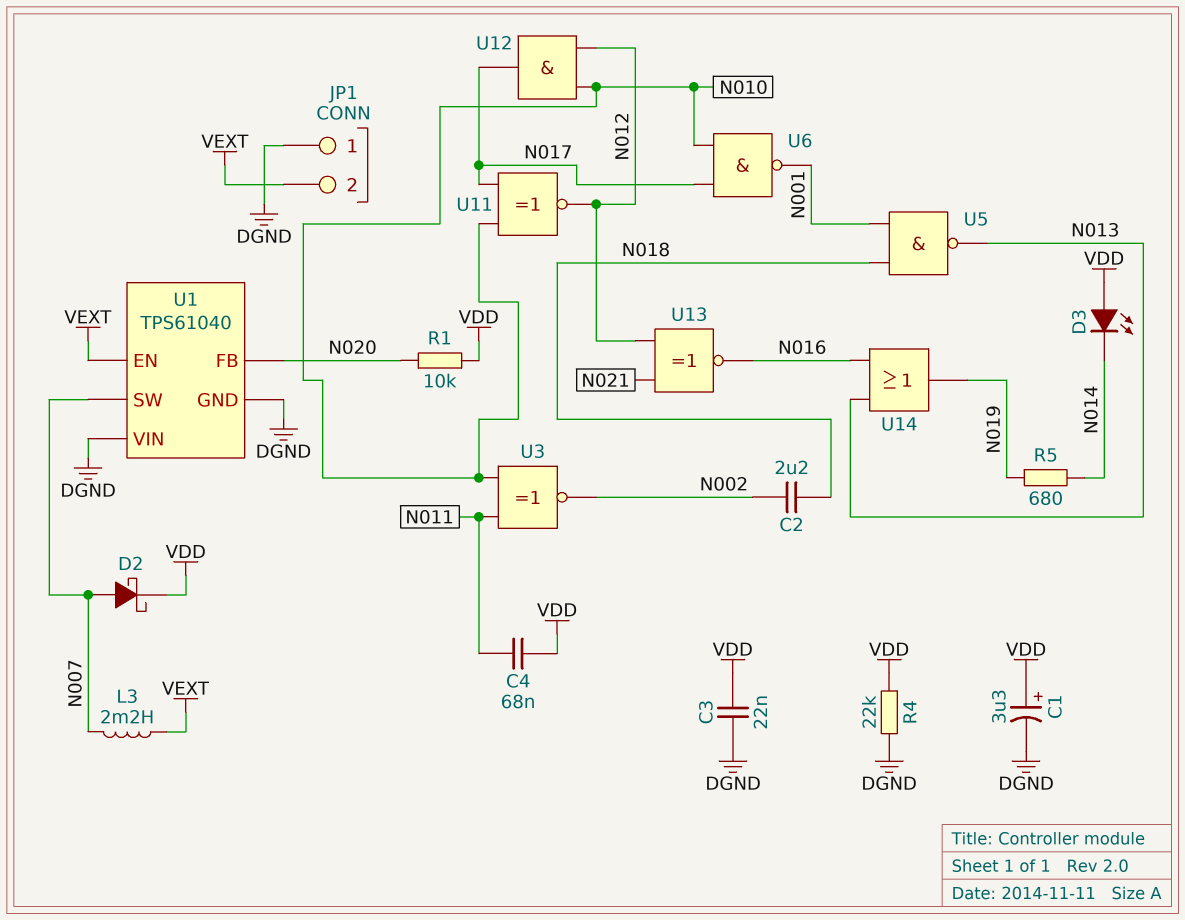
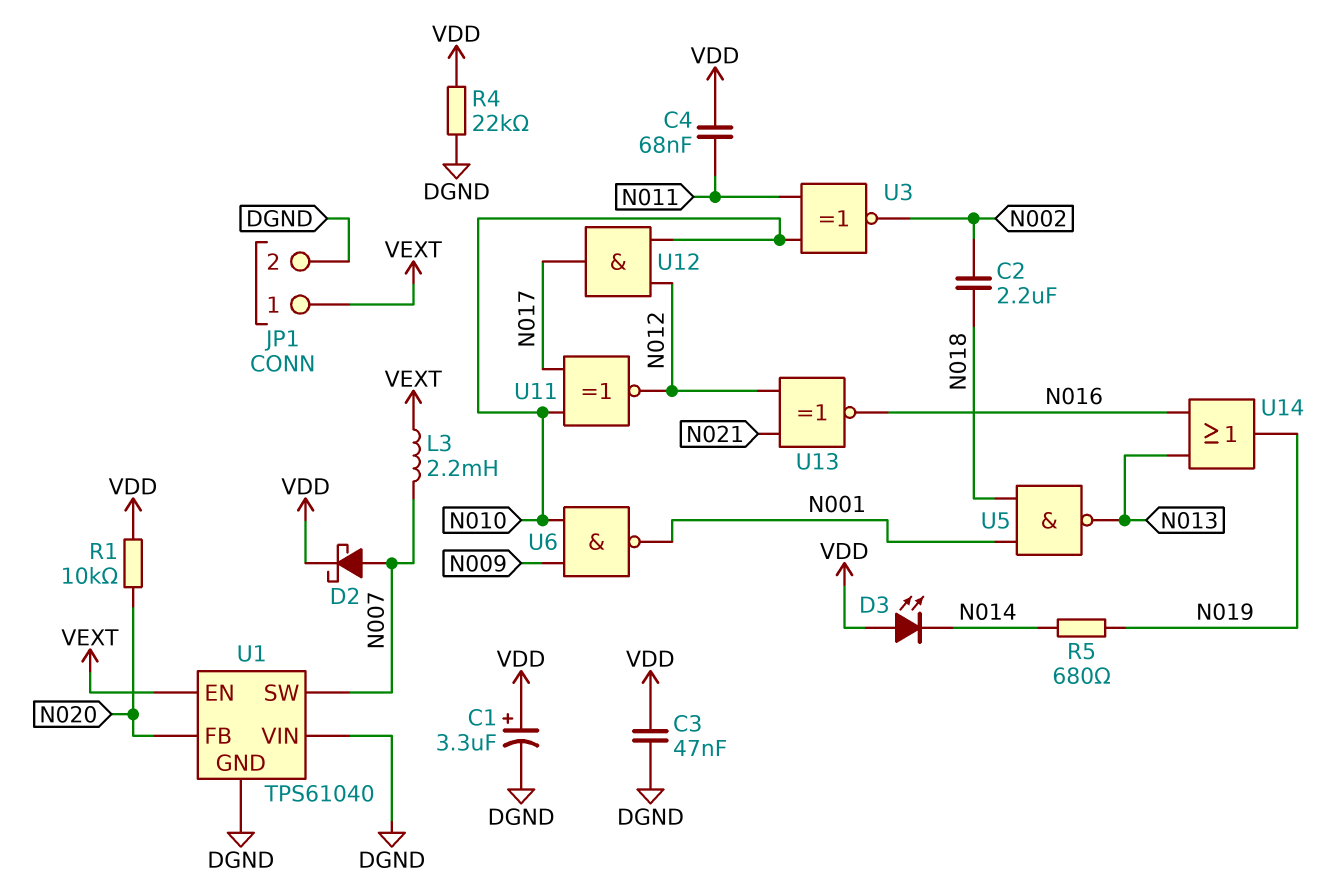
C3: 22nF (DGND, VDD) -> 47nF (DGND, VDD)
JP1 pin 1: DGND -> VEXT
JP1 pin 2: VEXT -> DGND
U6: NAND (in N010, in N017, out N001) -> NAND (in N009, in N010, out N001)

